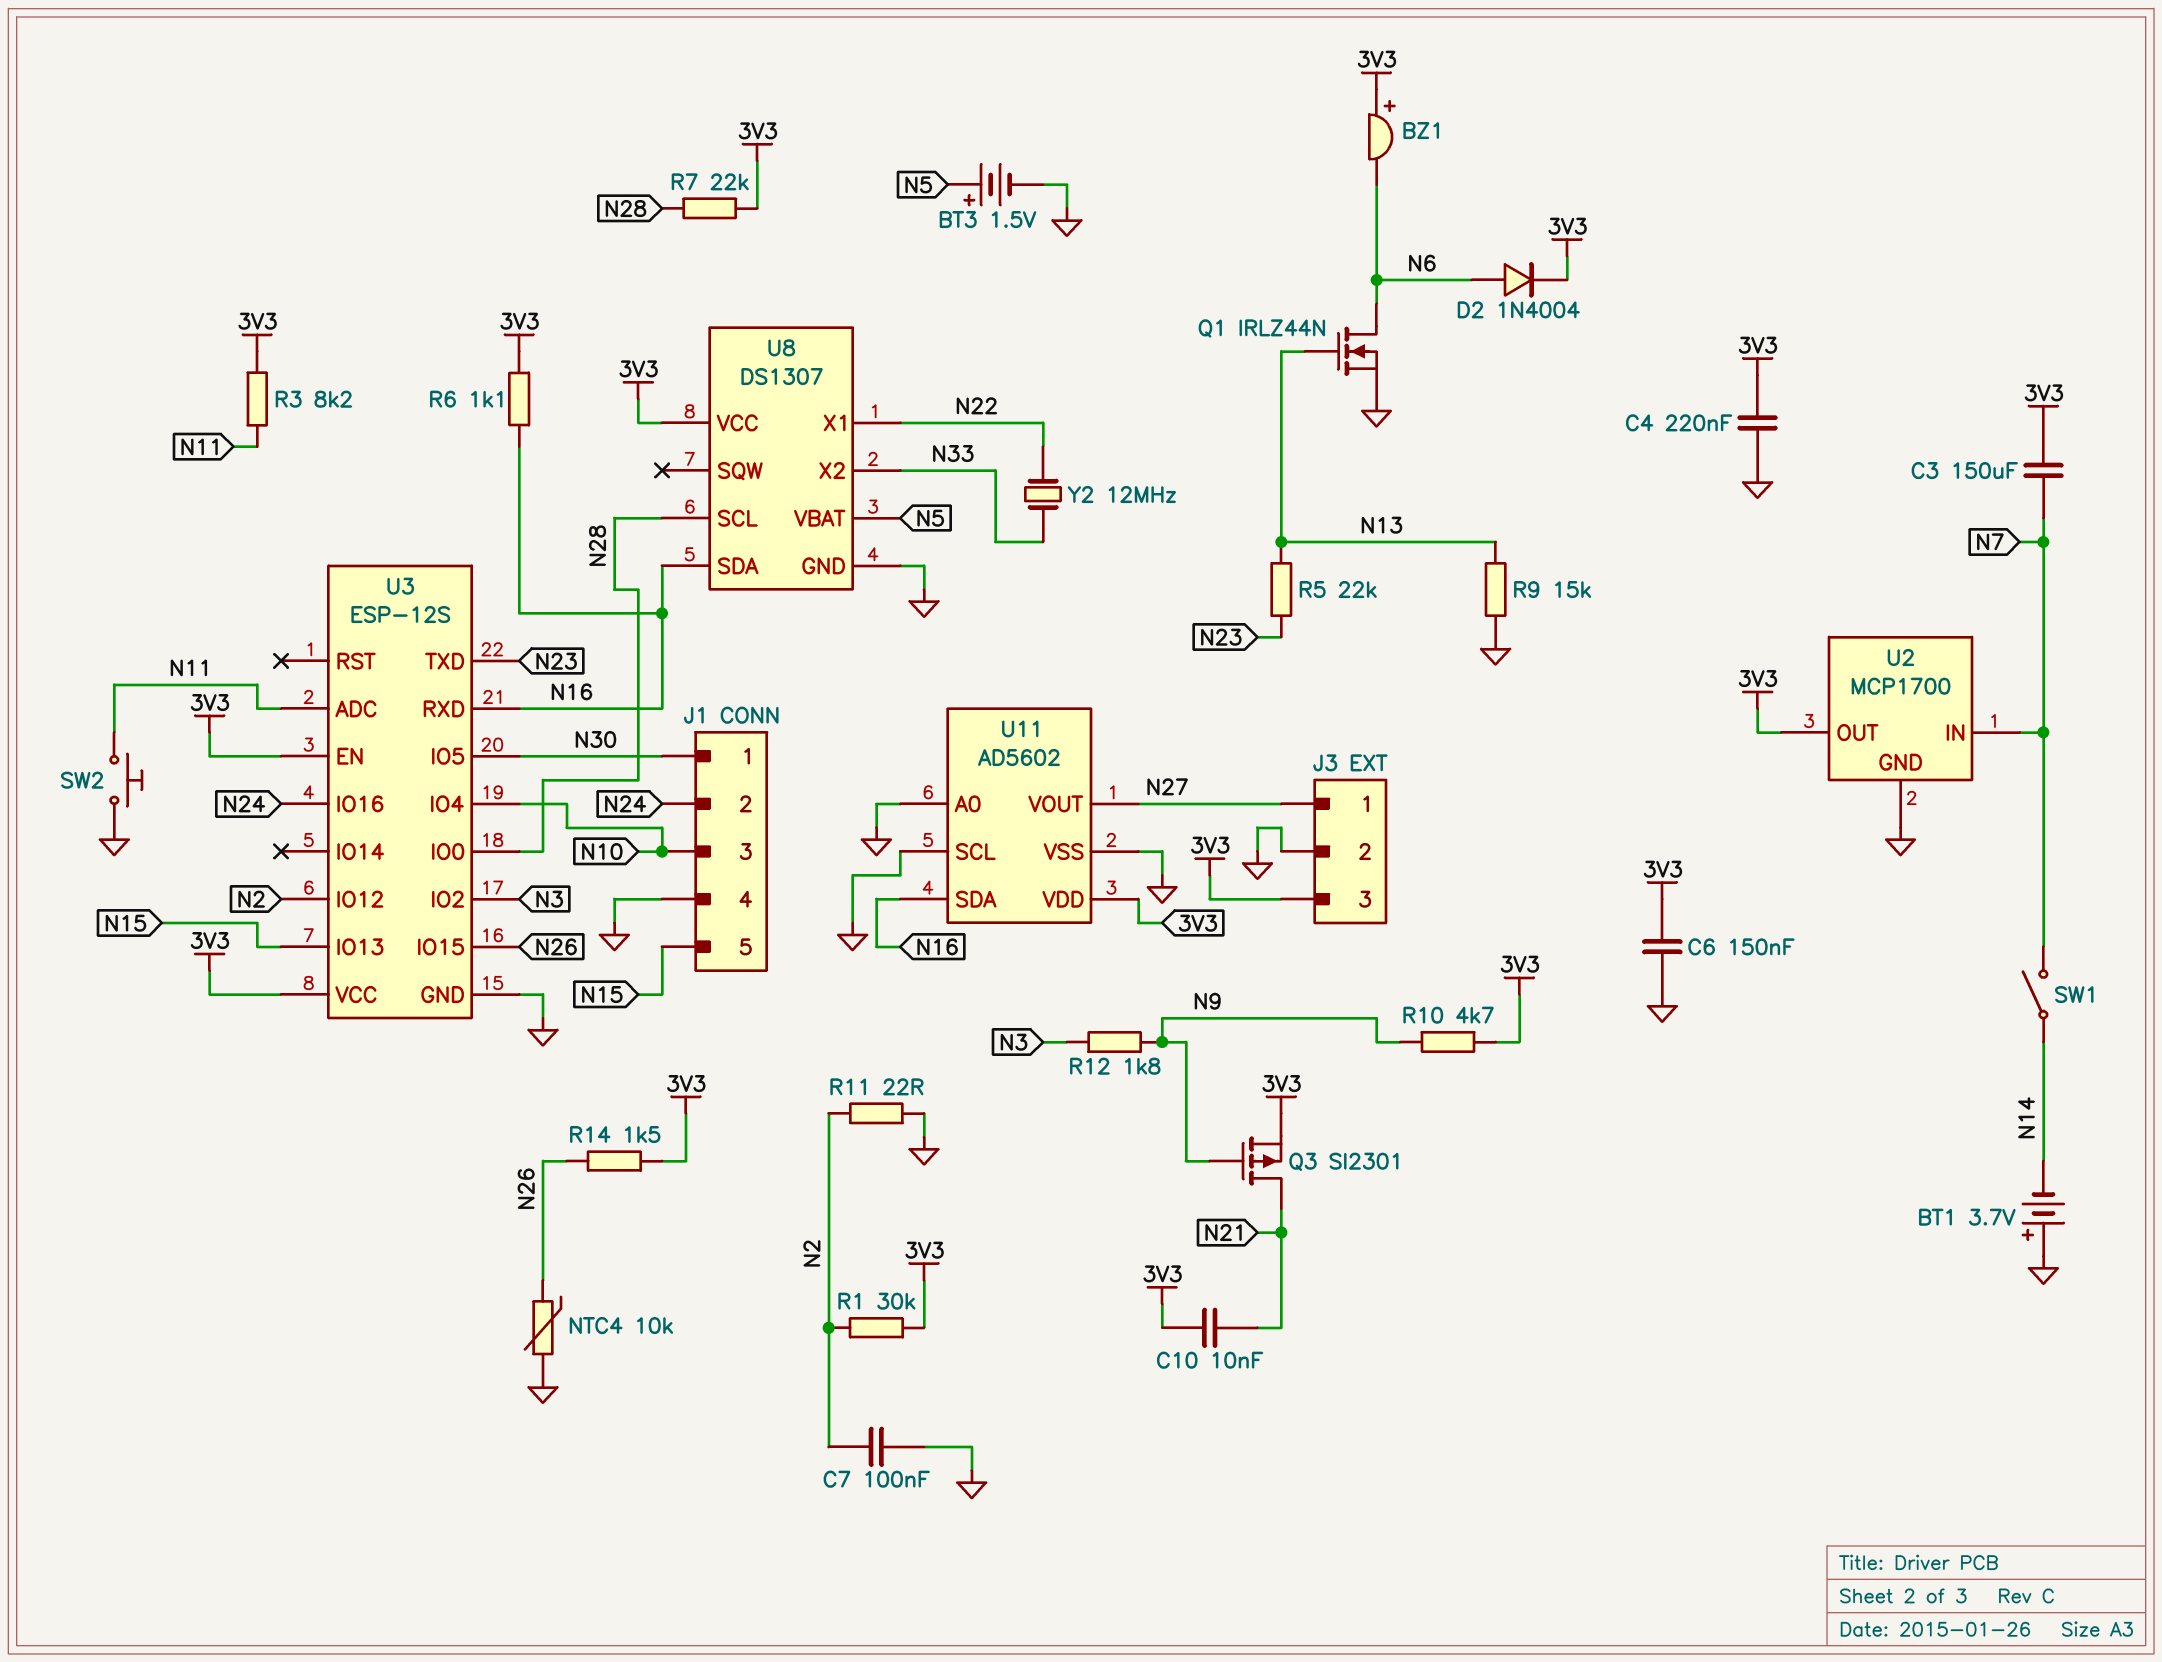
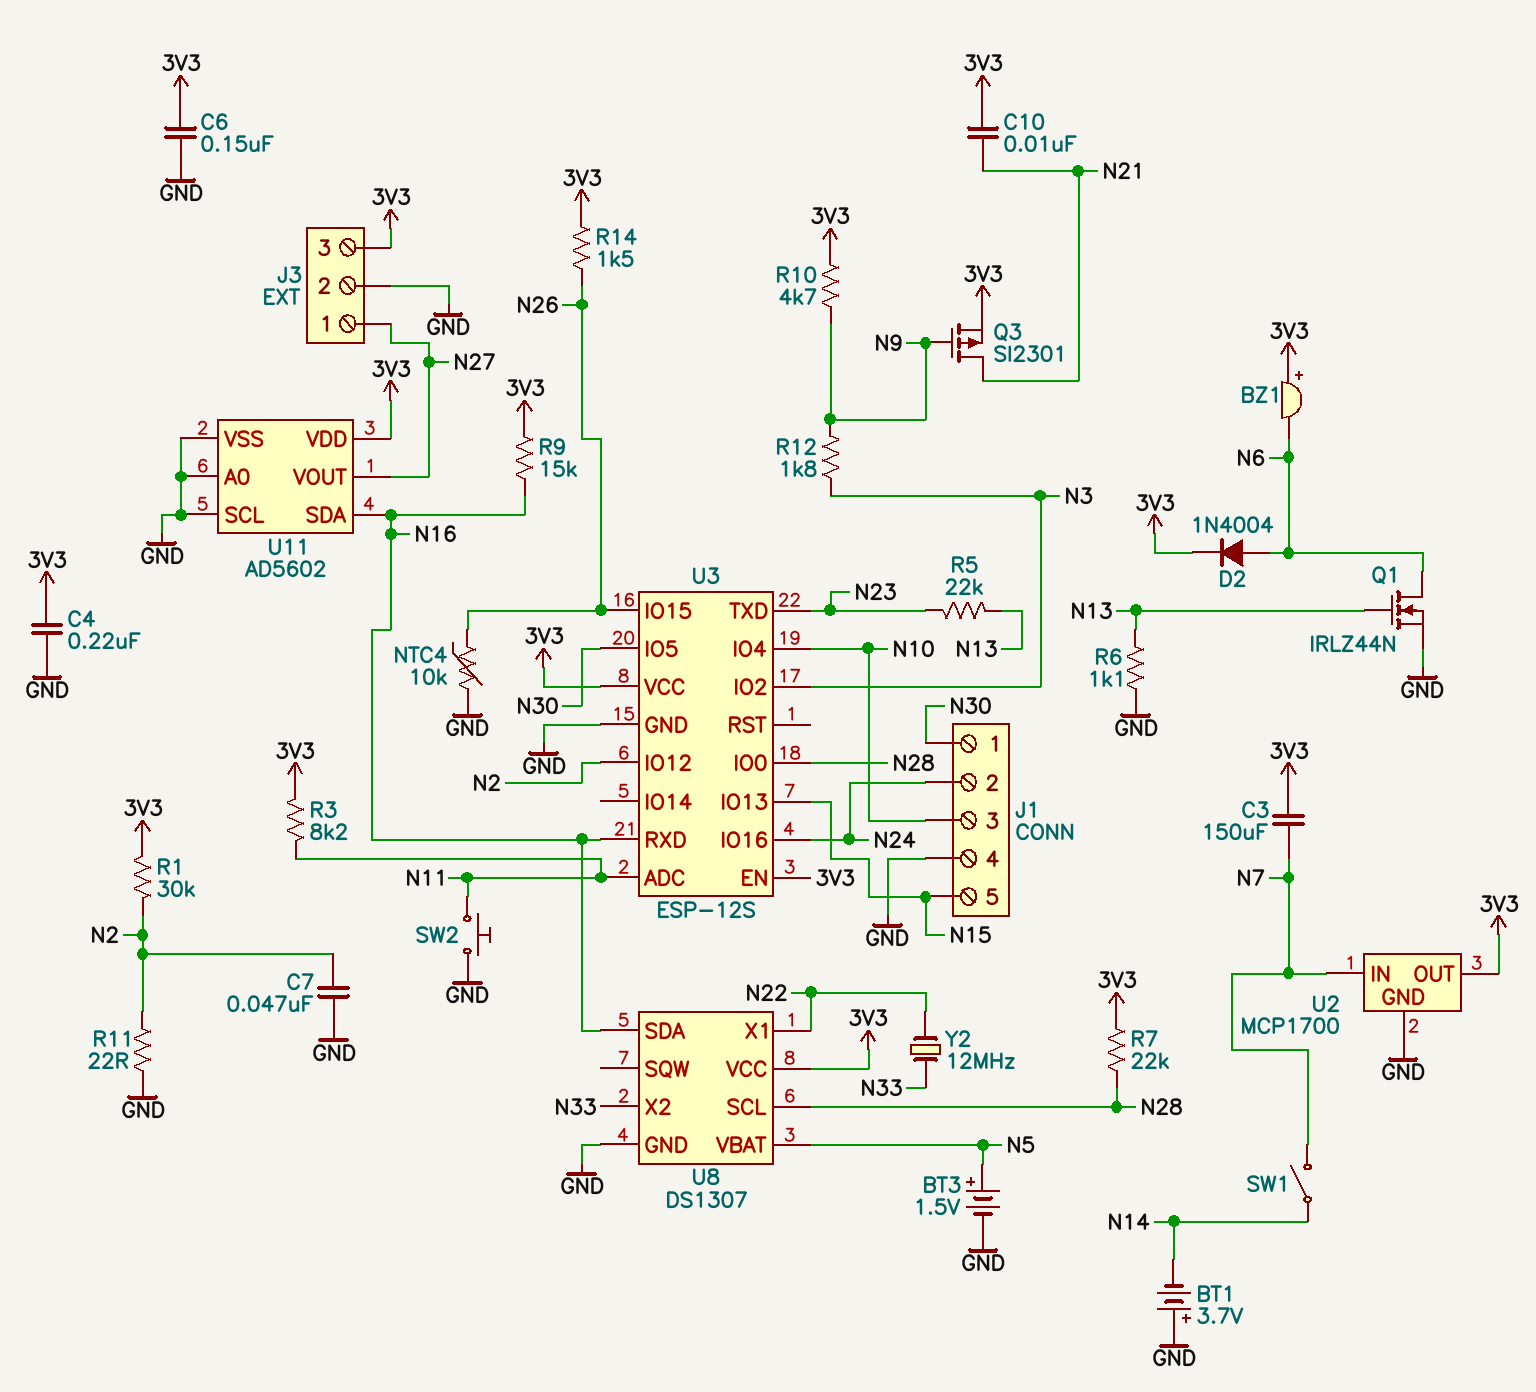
C7: 100nF (GND, N2) -> 47nF (GND, N2)
R6: 1.1k (3V3, N16) -> 1.1k (GND, N13)
R9: 15k (GND, N13) -> 15k (3V3, N16)

